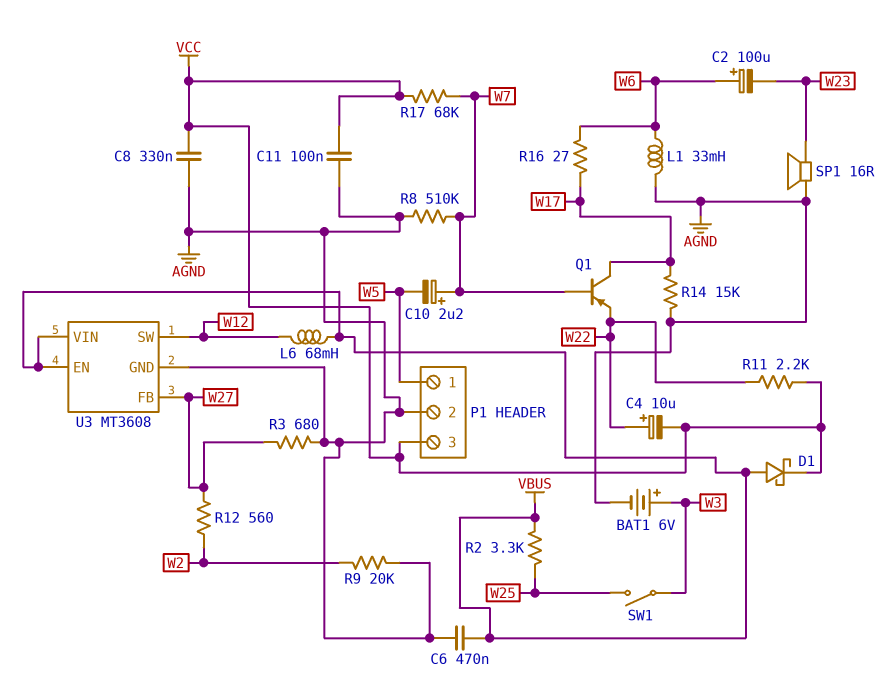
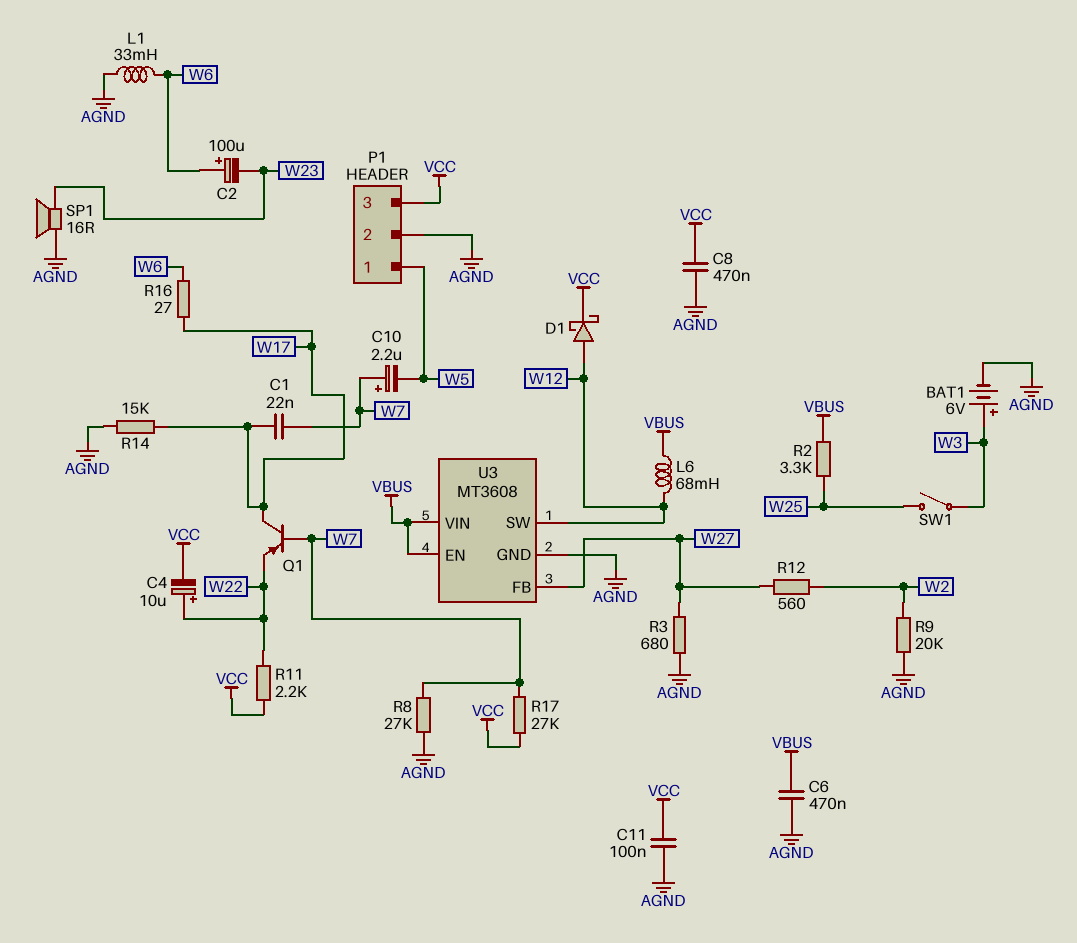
C1: none -> 22nF (W7, W17)
C8: 330nF (AGND, VCC) -> 470nF (AGND, VCC)
D1: schottky (A VBUS, K VCC) -> schottky (A W12, K VCC)
R8: 510k (AGND, W7) -> 27k (AGND, W7)
R17: 68k (VCC, W7) -> 27k (VCC, W7)

